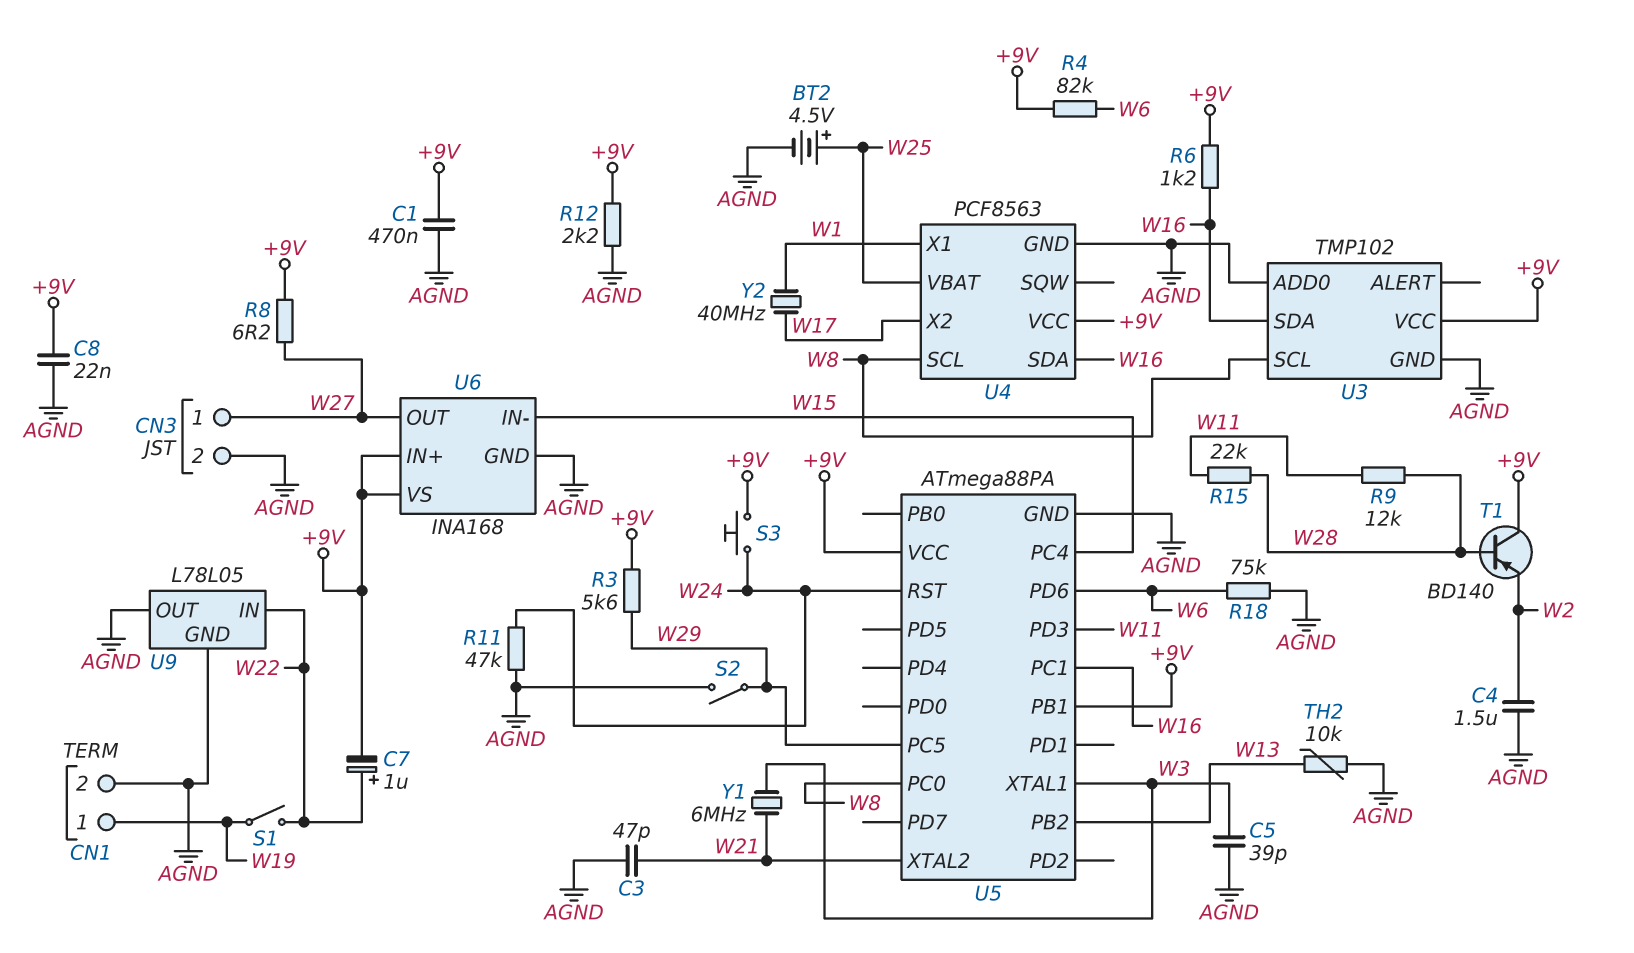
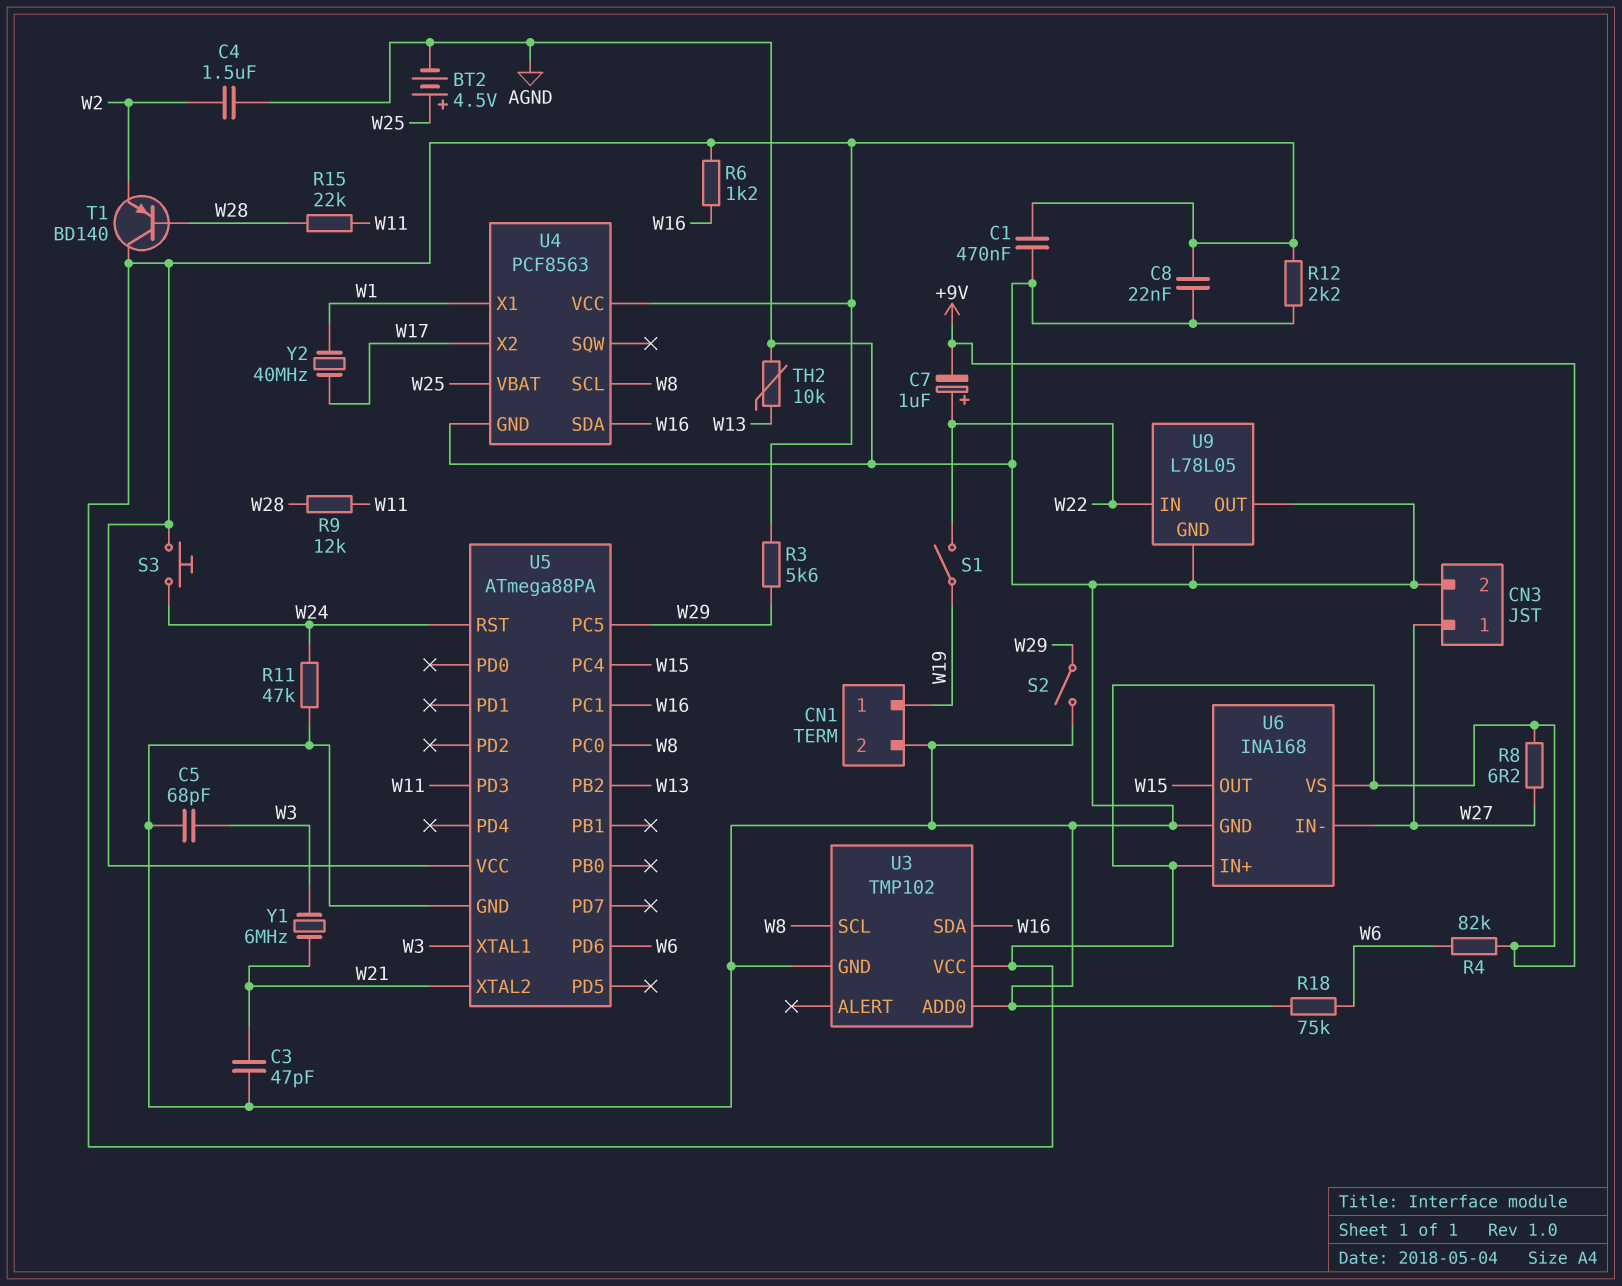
C5: 39pF (AGND, W3) -> 68pF (AGND, W3)
U5 pin PB1: +9V -> none
U6 pin IN-: W15 -> W27
U6 pin OUT: W27 -> W15

